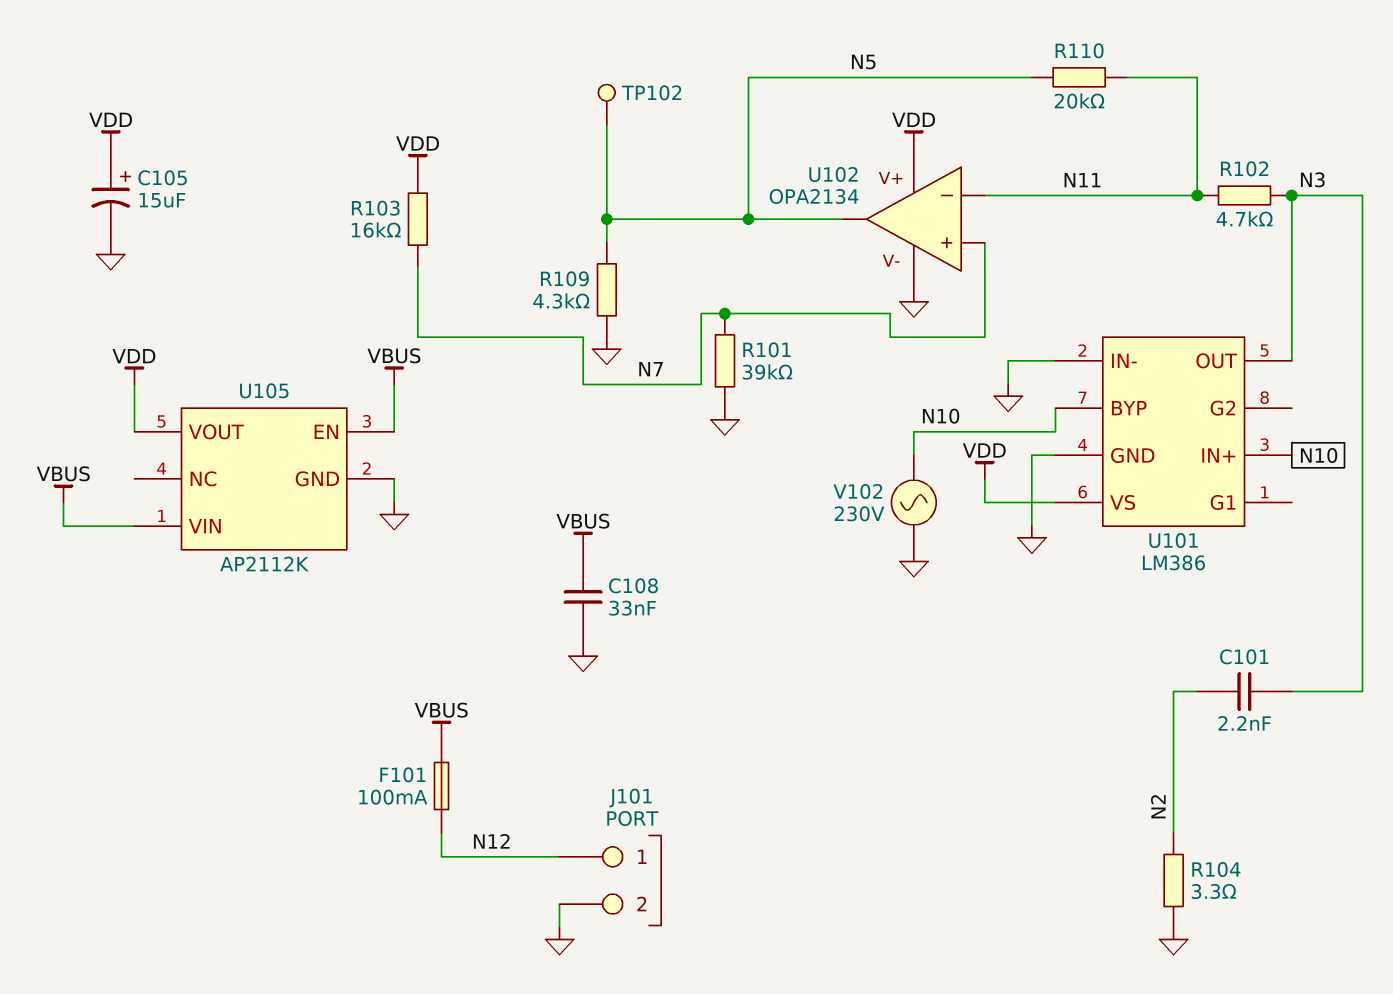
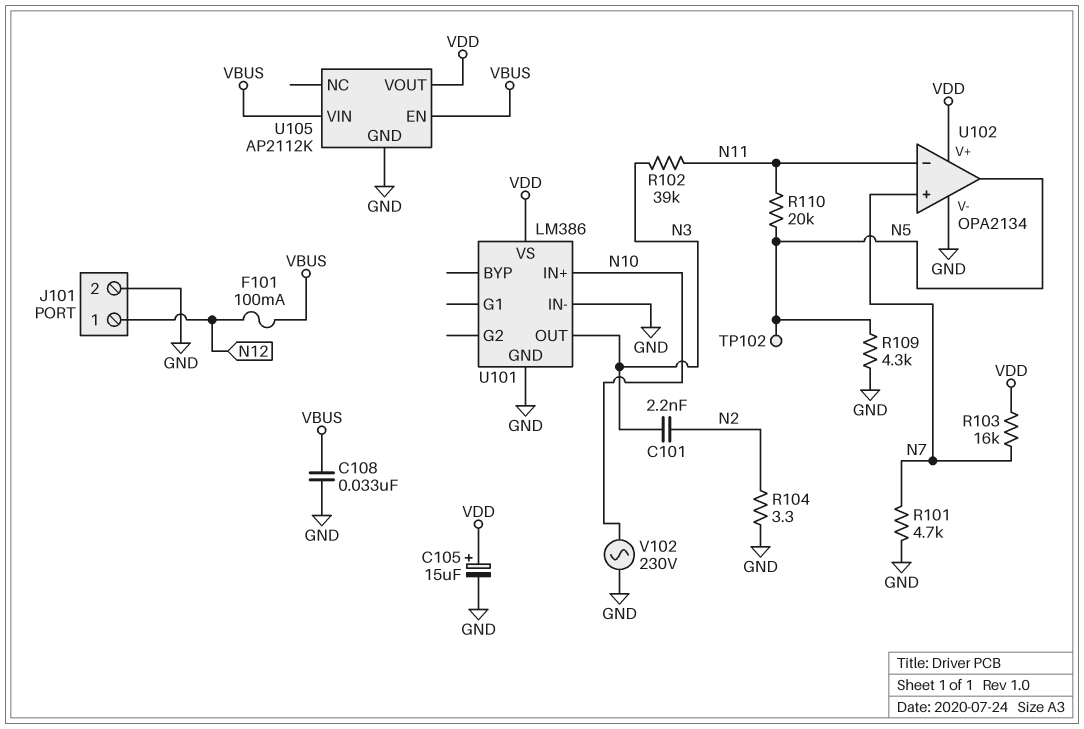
R101: 39k (GND, N7) -> 4.7k (GND, N7)
R102: 4.7k (N3, N11) -> 39k (N3, N11)
U101 pin BYP: N10 -> none

